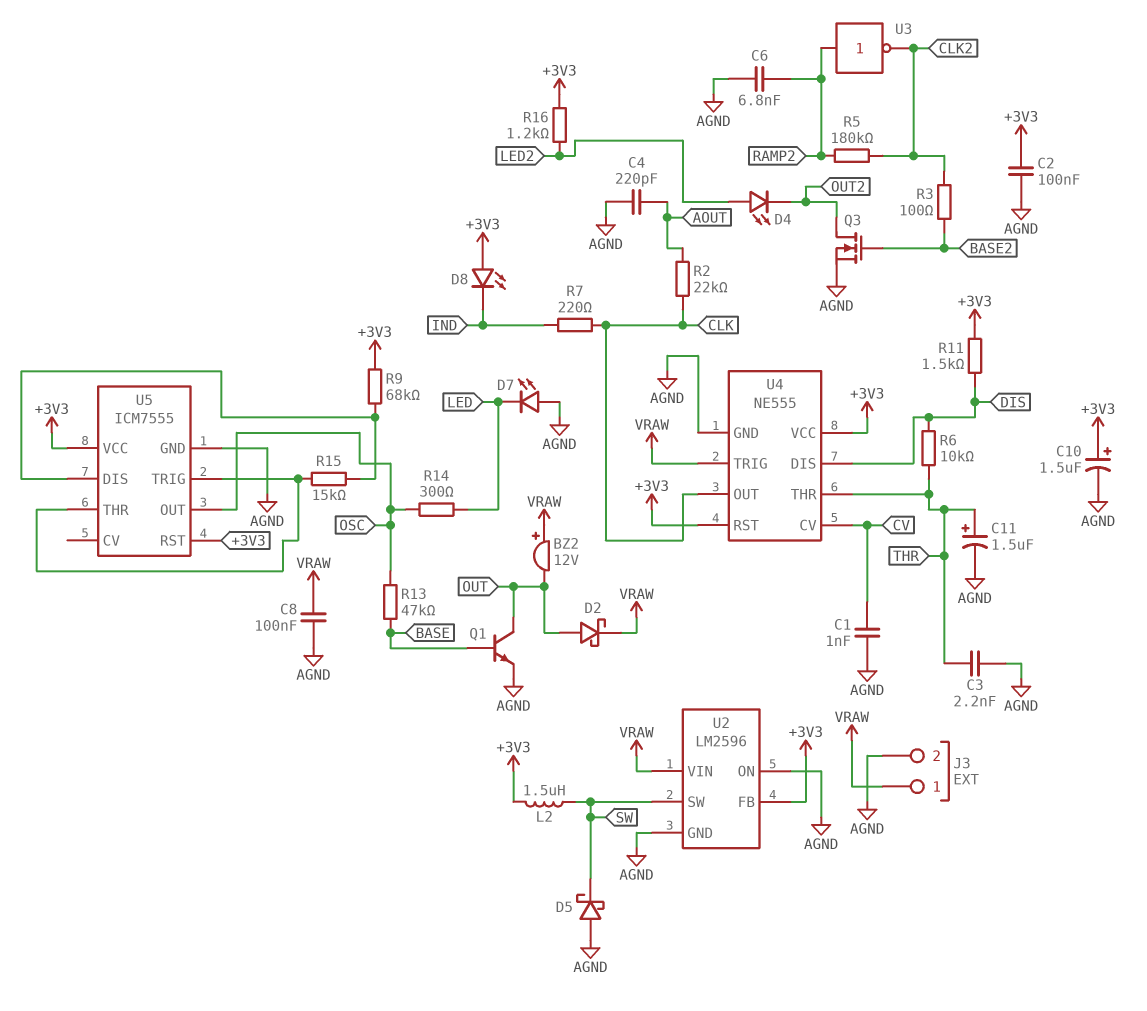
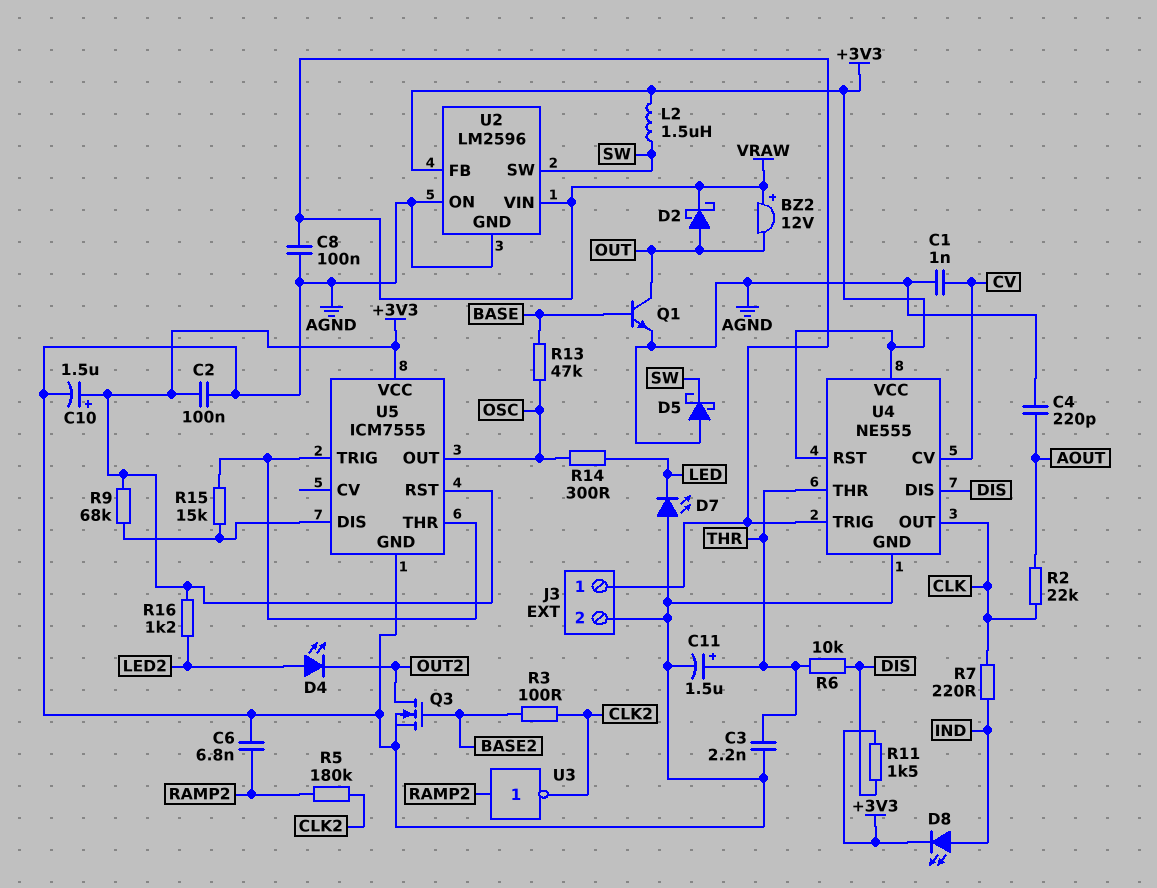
D8: LED (A +3V3, K IND) -> LED (A IND, K +3V3)

